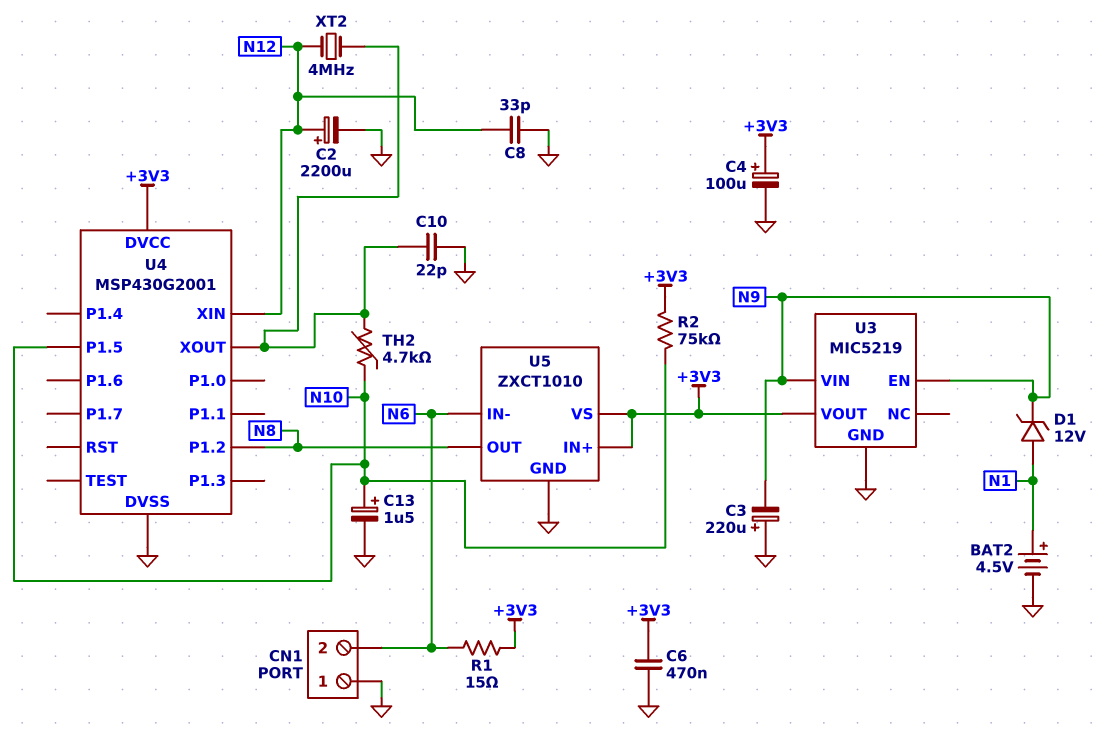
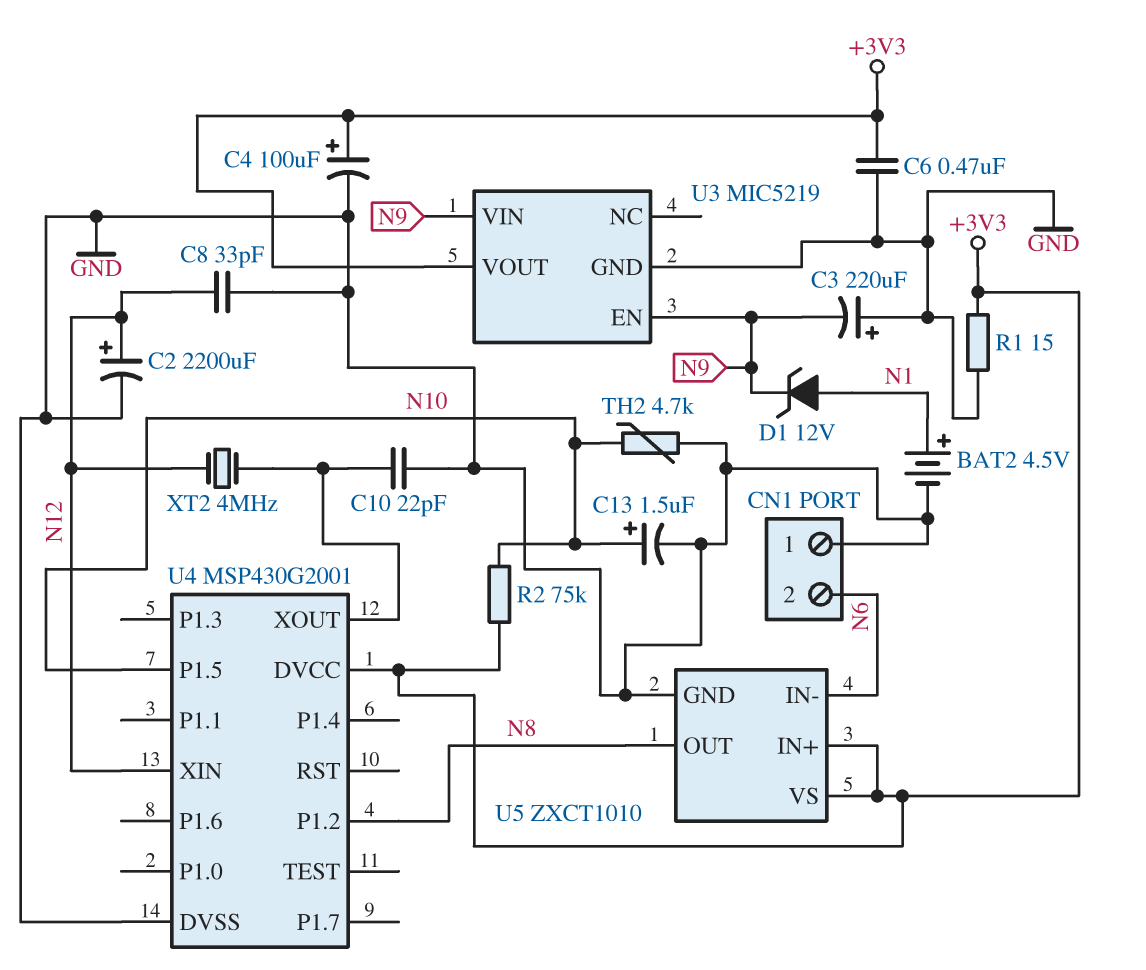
R1: 15 (+3V3, N6) -> 15 (+3V3, GND)
TH2: 4.7k (N10, U4/XOUT) -> 4.7k (GND, N10)

